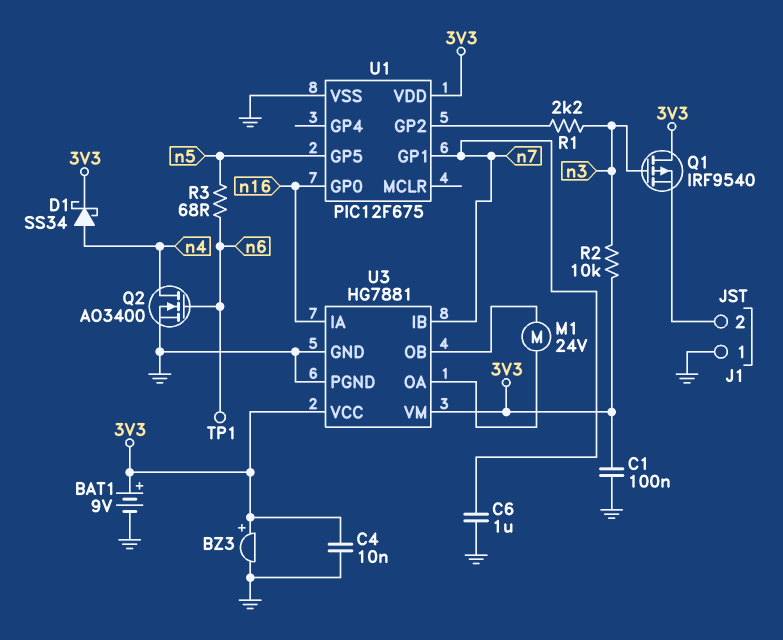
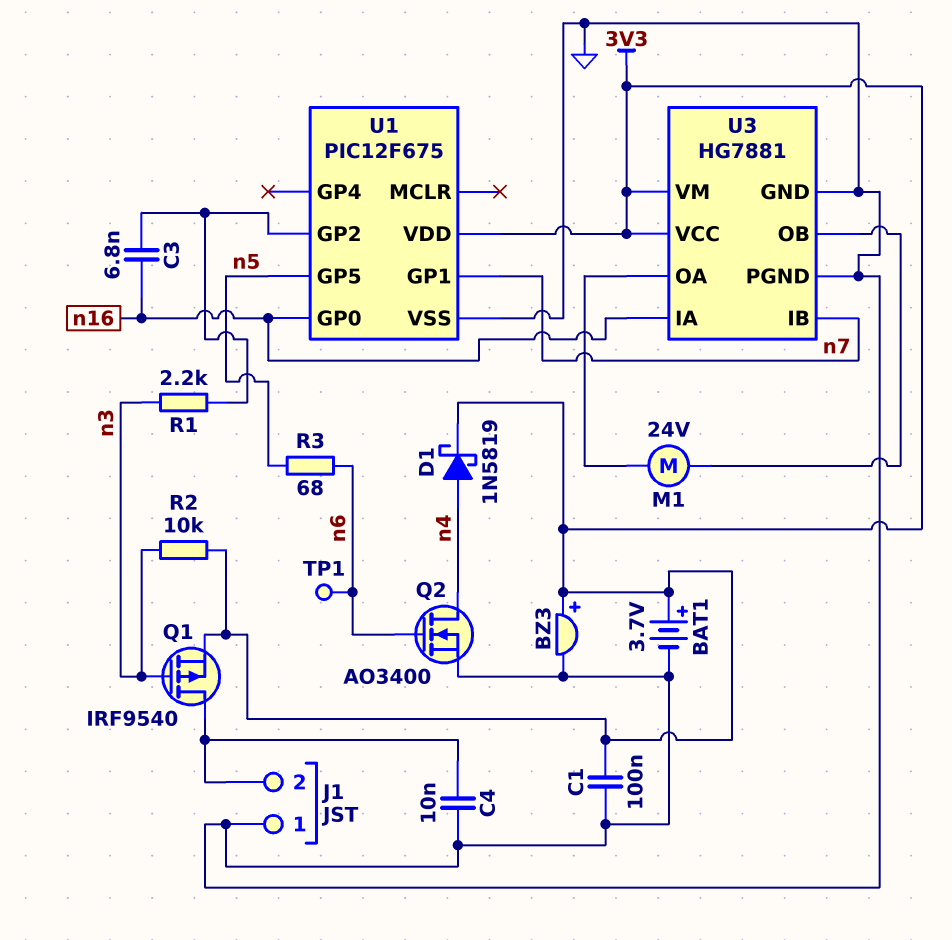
BAT1: 9V (plus 3V3, minus GND) -> 3.7V (plus 3V3, minus GND)
C3: none -> 6.8nF (U1/GP2, n16)
C4: 10nF (3V3, GND) -> 10nF (GND, J1/2)
C6: 1uF (GND, n7) -> none
D1: schottky SS34 (A n4, K 3V3) -> schottky 1N5819 (A n4, K 3V3)
Q1: PMOS IRF9540 (G n3, D 3V3, S J1/2) -> PMOS IRF9540 (G n3, D J1/2, S 3V3)

